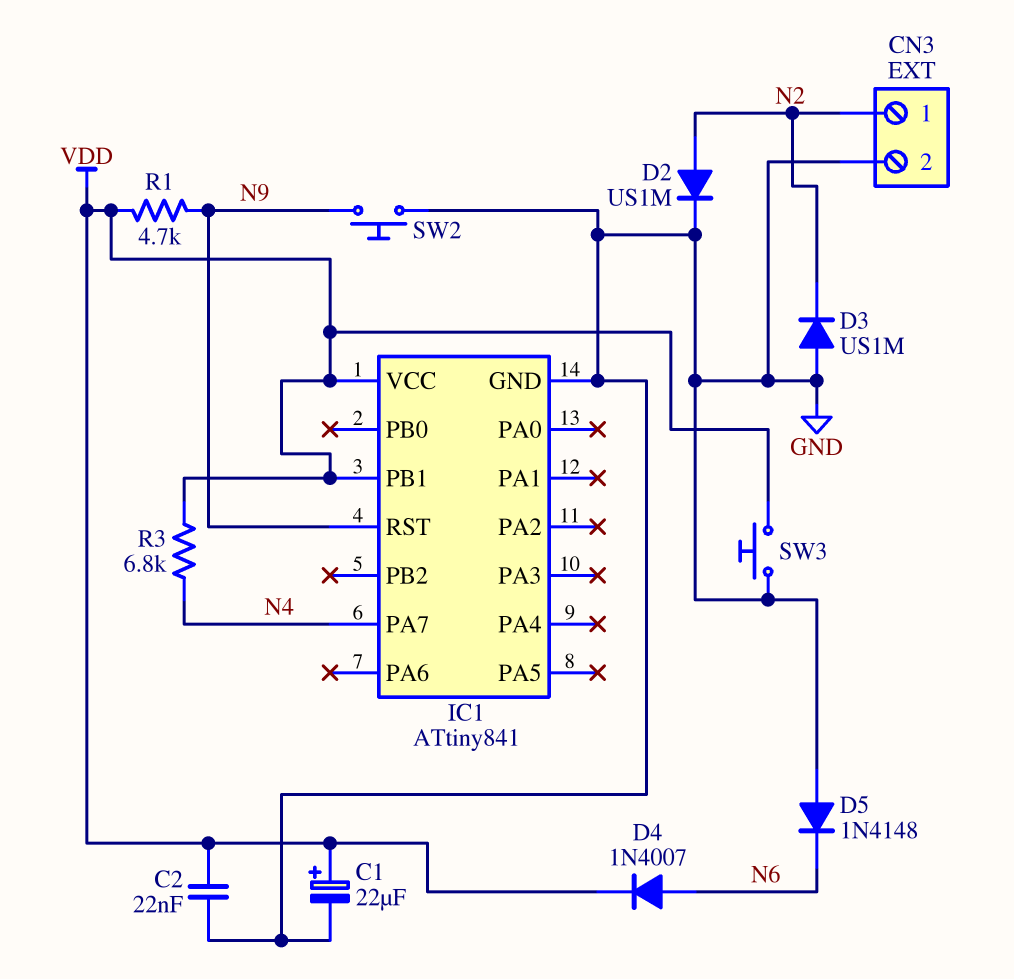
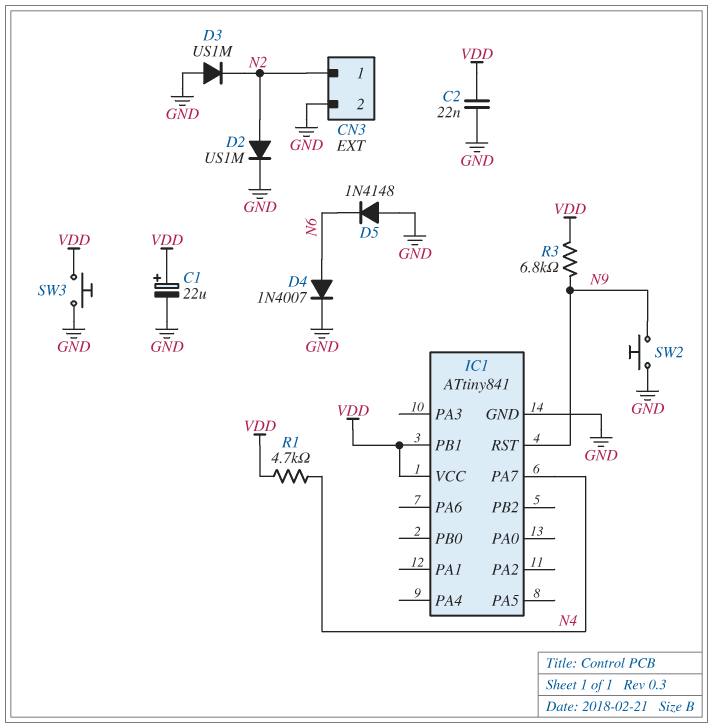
D4: diode 1N4007 (A N6, K VDD) -> diode 1N4007 (A N6, K GND)
R1: 4.7k (N9, VDD) -> 4.7k (N4, VDD)
R3: 6.8k (N4, VDD) -> 6.8k (N9, VDD)

